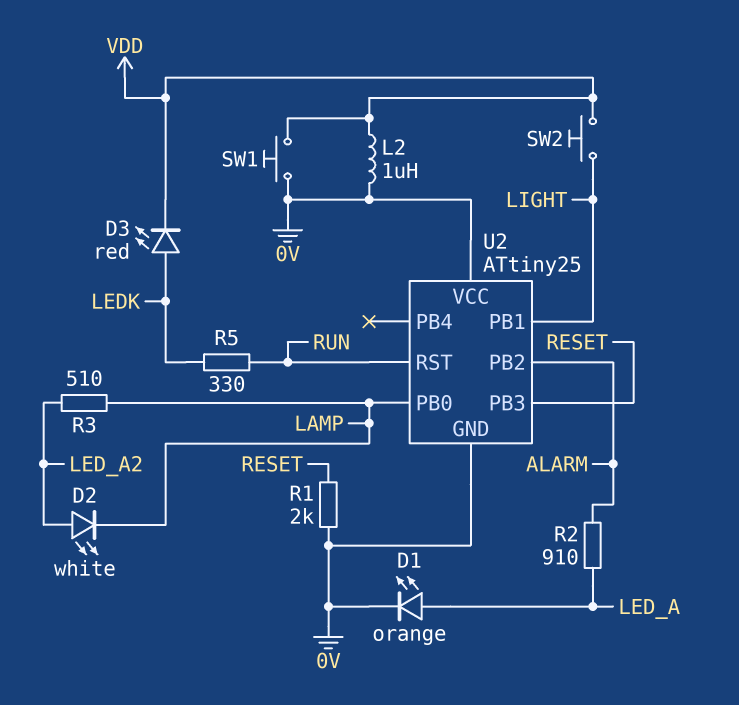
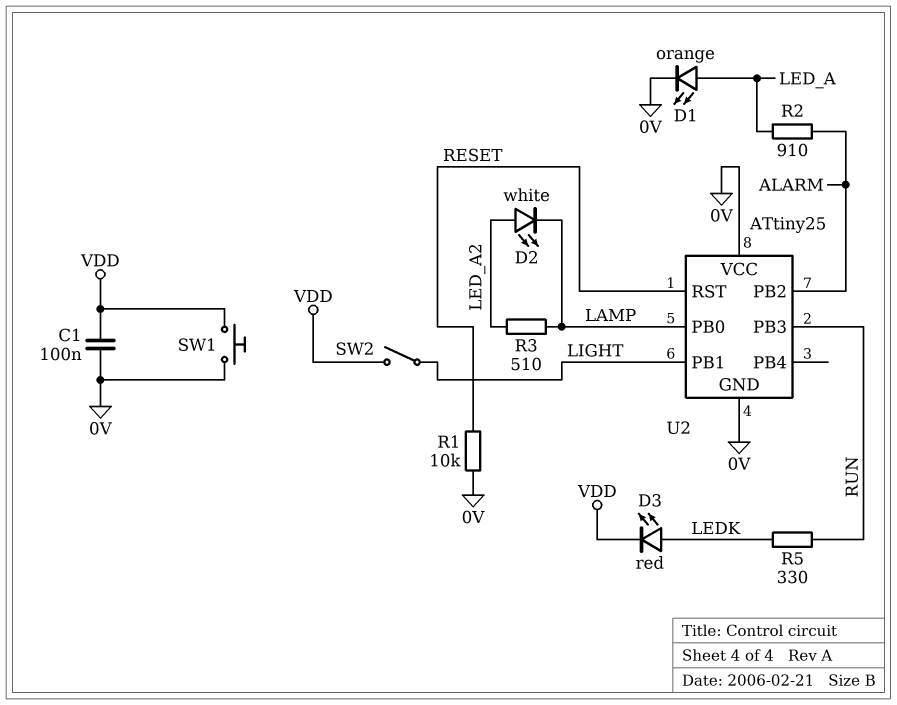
C1: none -> 100nF (0V, VDD)
L2: 1uH (0V, VDD) -> none
R1: 2k (0V, RESET) -> 10k (0V, RESET)
SW2: button (LIGHT, VDD) -> switch (LIGHT, VDD)
U2 pin PB3: RESET -> RUN
U2 pin RST: RUN -> RESET

